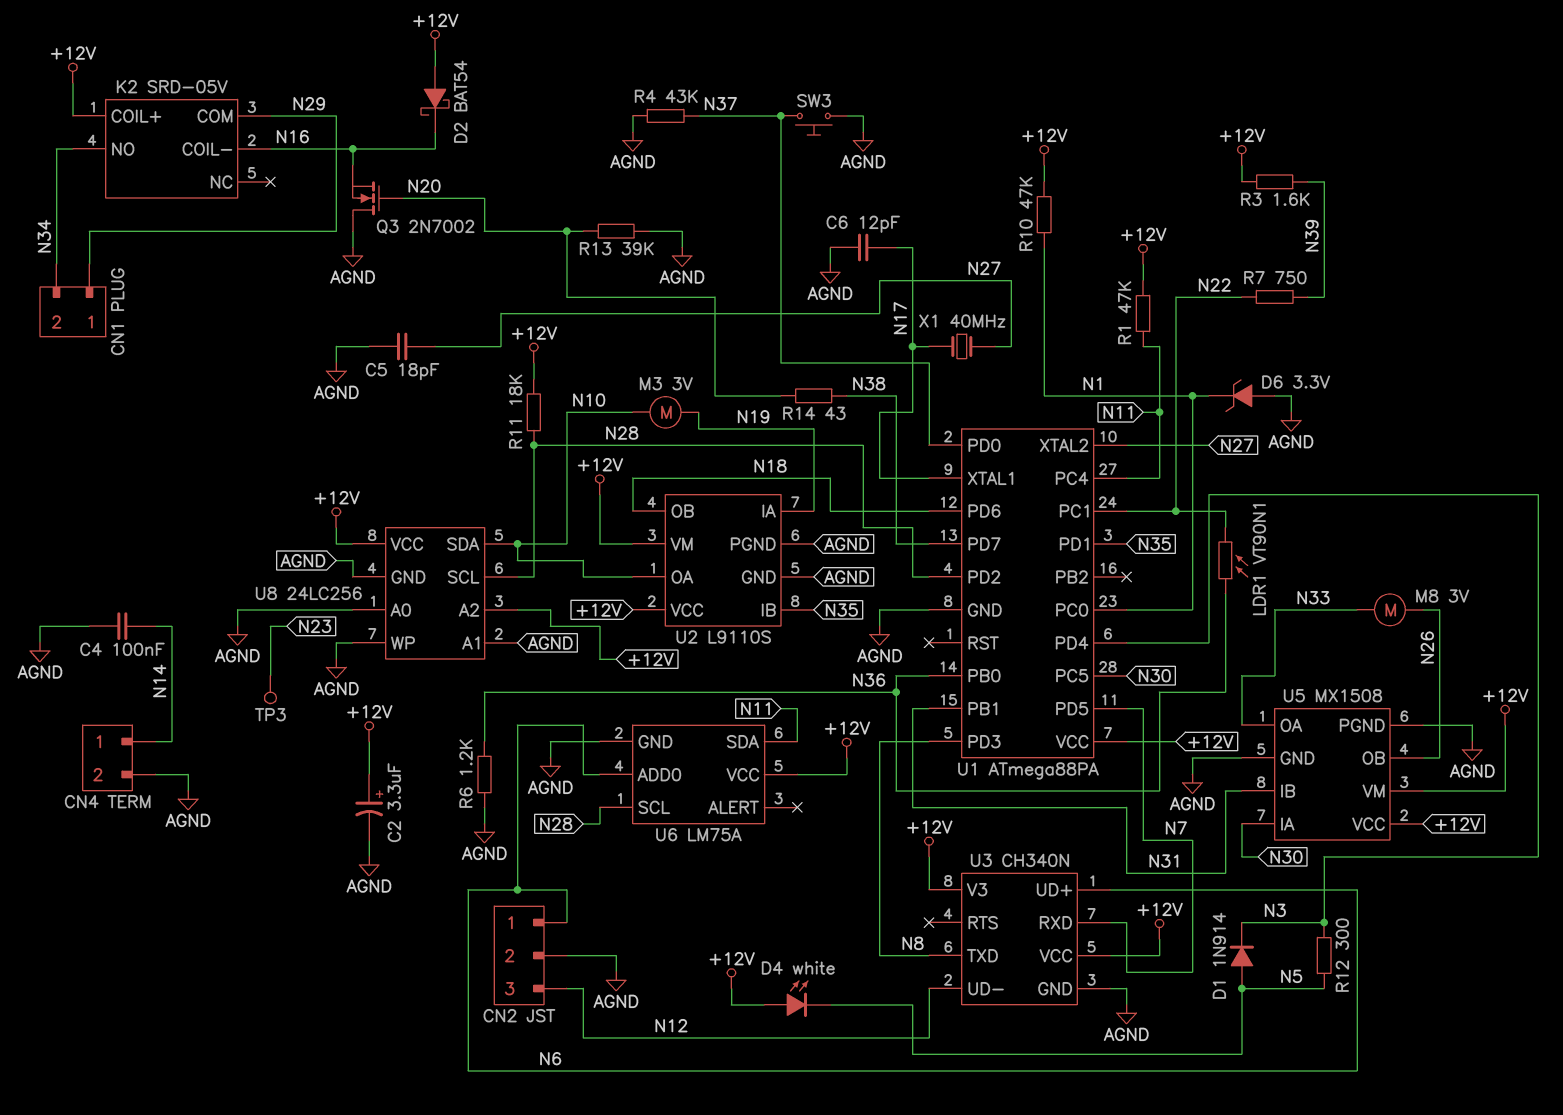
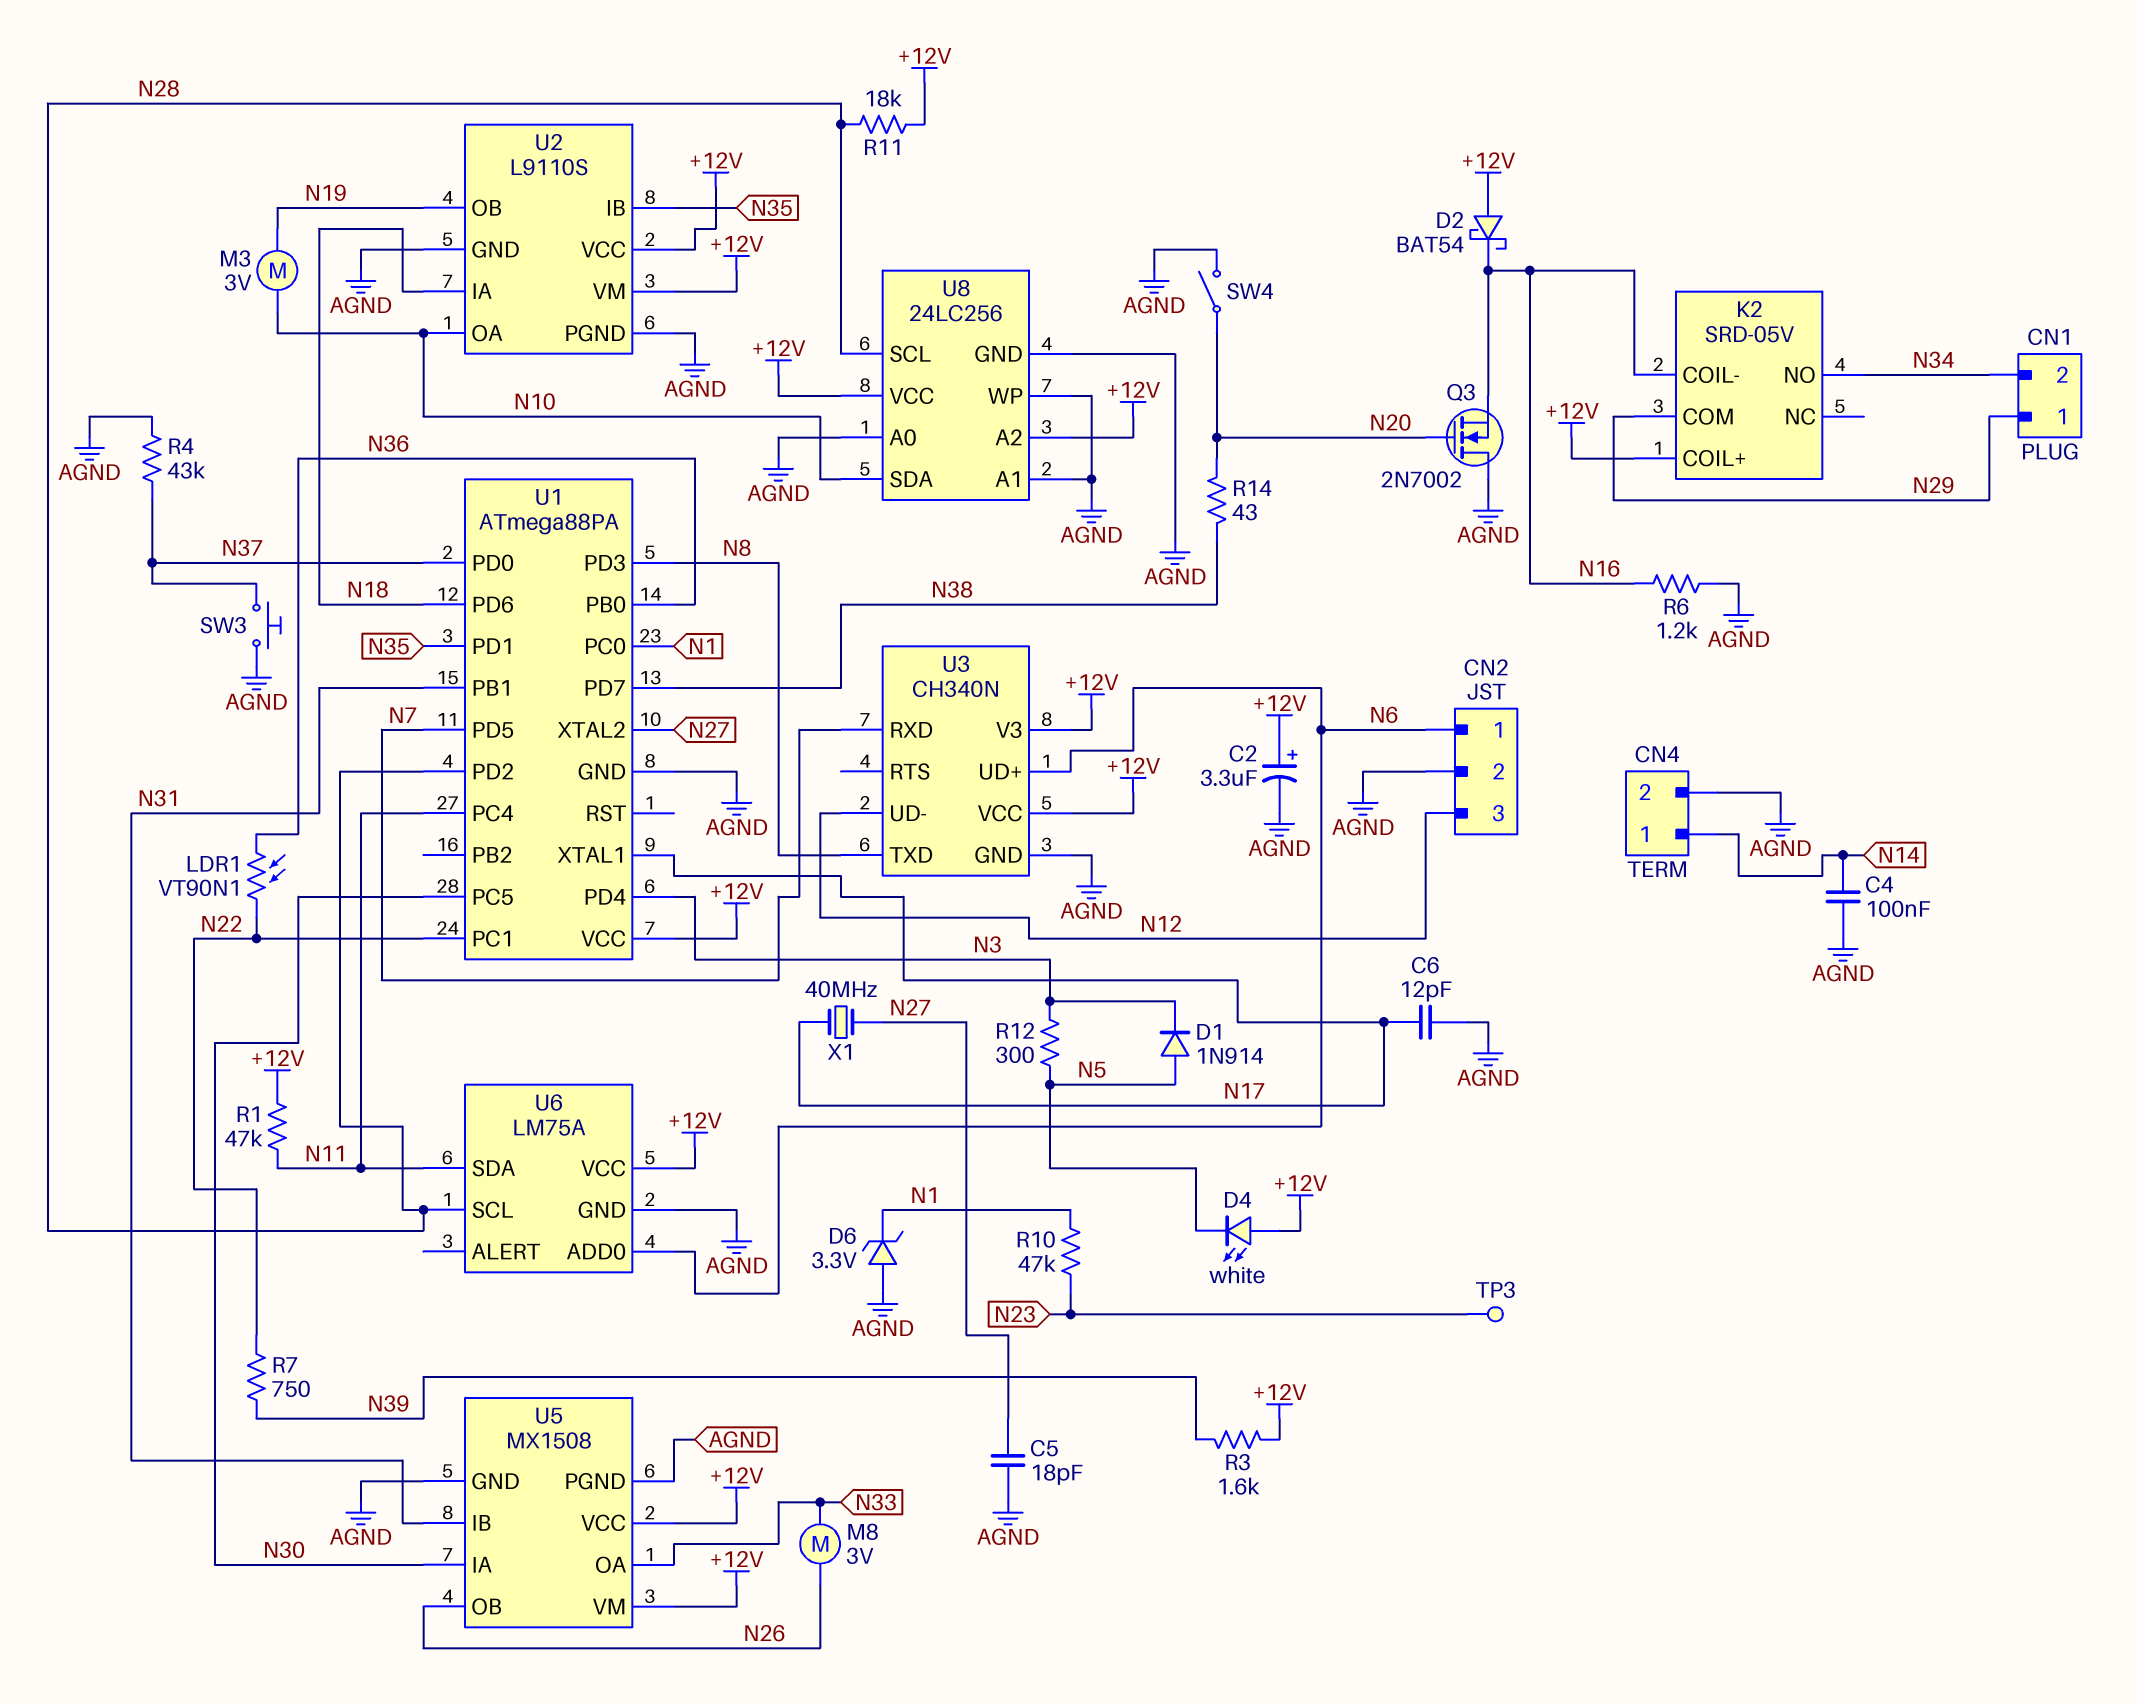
R6: 1.2k (AGND, N36) -> 1.2k (AGND, N16)
R10: 47k (+12V, N1) -> 47k (N1, N23)
R13: 39k (AGND, N20) -> none
SW4: none -> switch (AGND, N20)
U2 pin IA: N19 -> N18
U2 pin OB: N18 -> N19

